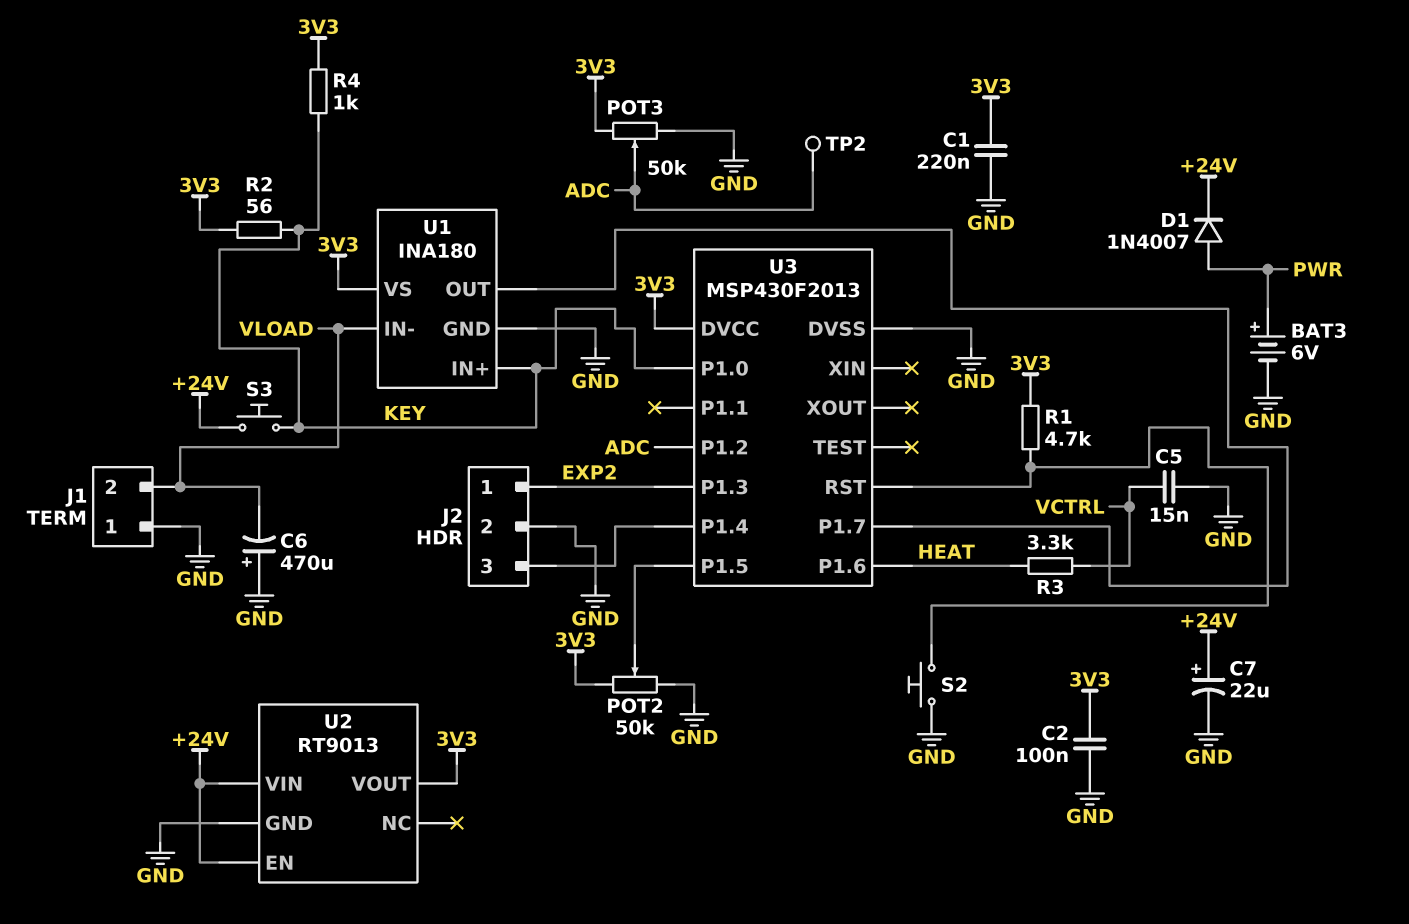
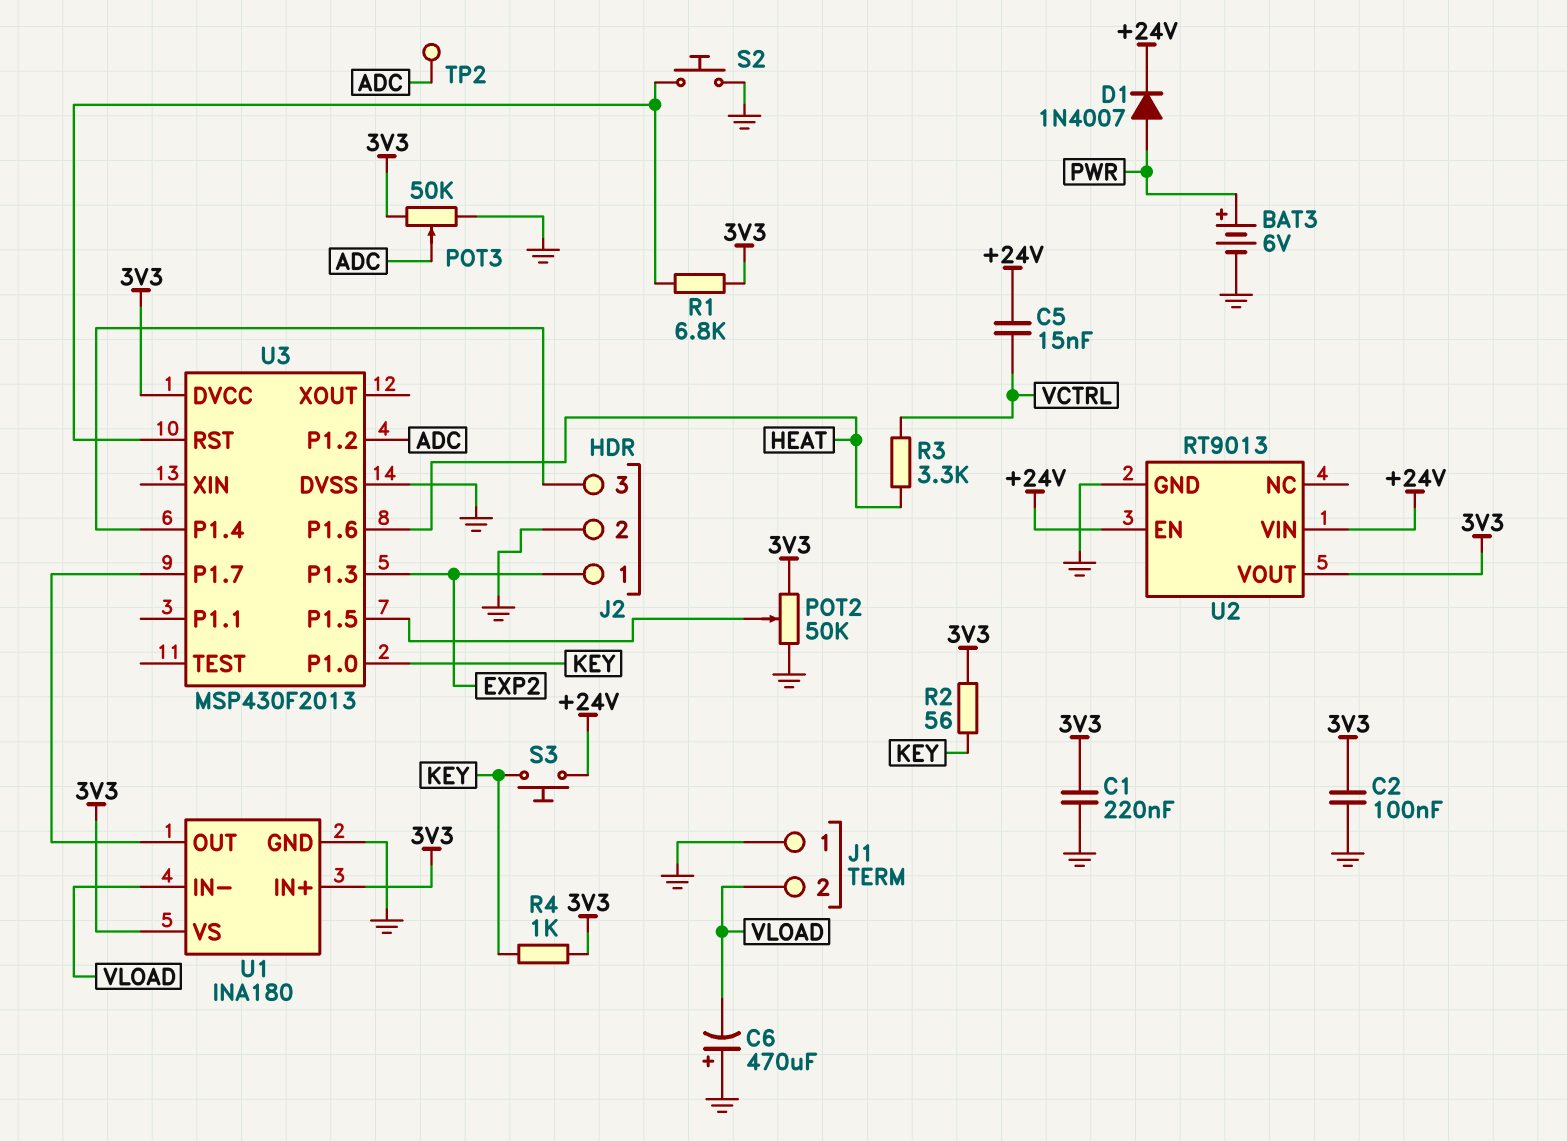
C5: 15nF (GND, VCTRL) -> 15nF (+24V, VCTRL)
C7: 22uF (plus +24V, minus GND) -> none
R1: 4.7k (3V3, U3/RST) -> 6.8k (3V3, U3/RST)
U1 pin IN+: KEY -> 3V3

